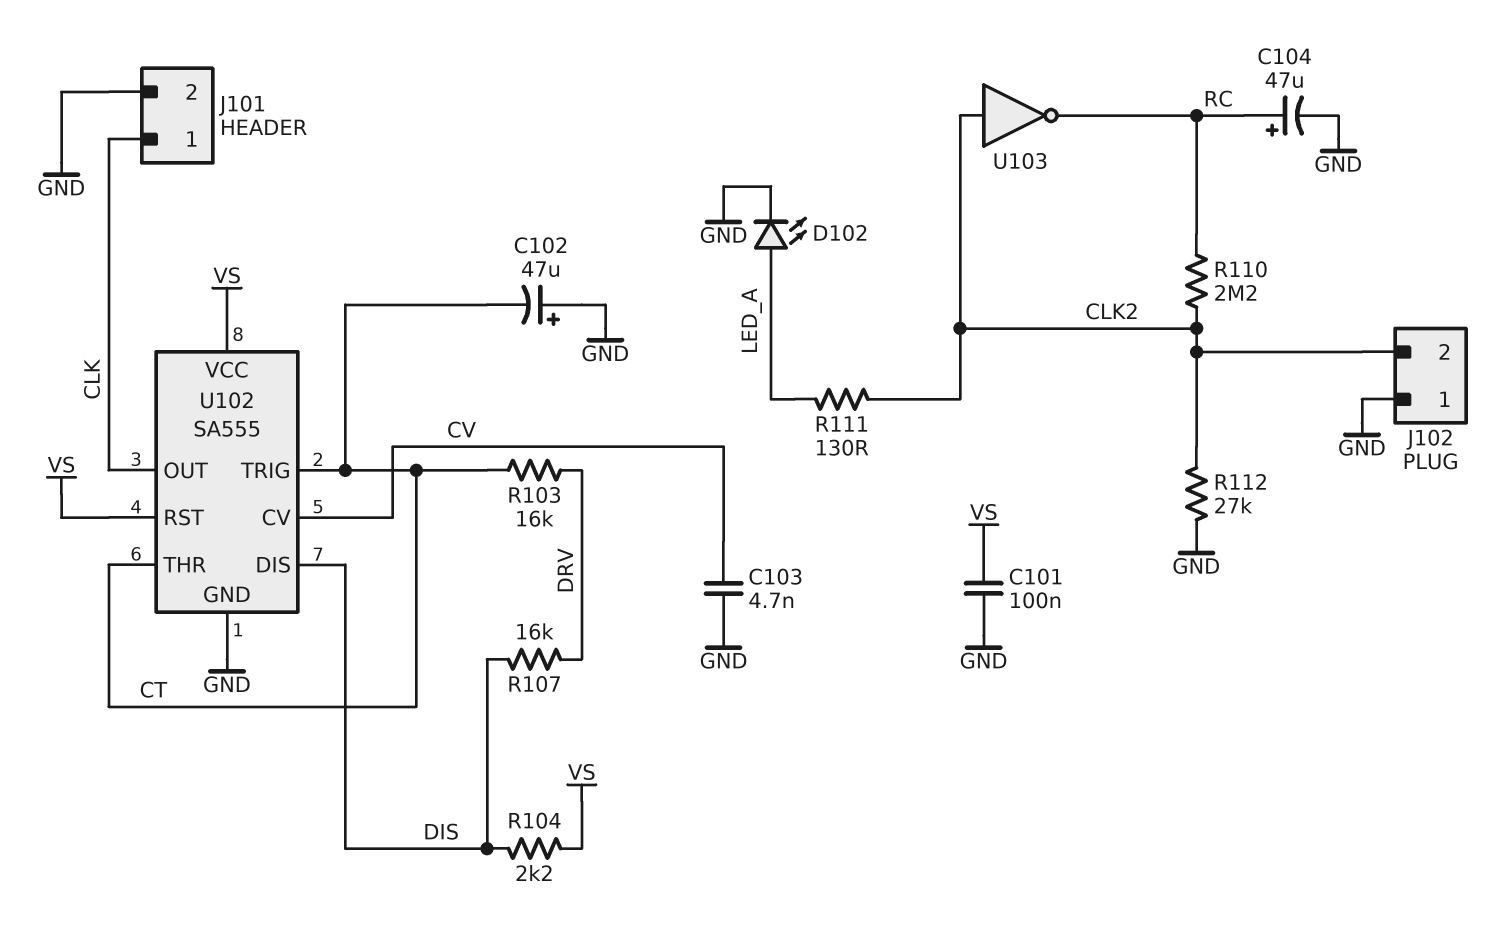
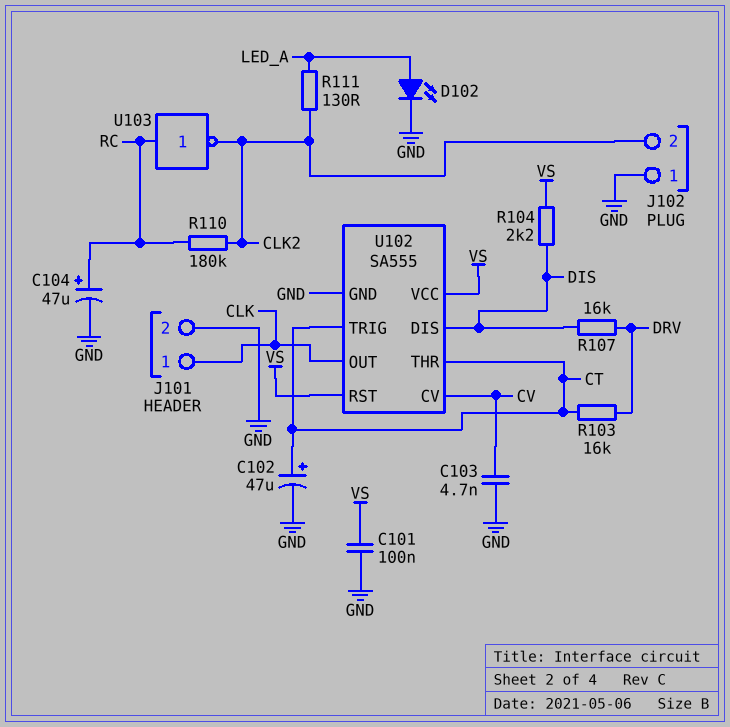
C102: 47uF (plus GND, minus CT) -> 47uF (plus CT, minus GND)
R110: 2.2M (CLK2, RC) -> 180k (CLK2, RC)
R112: 27k (CLK2, GND) -> none
U103: NOT (in CLK2, out RC) -> NOT (in RC, out CLK2)

